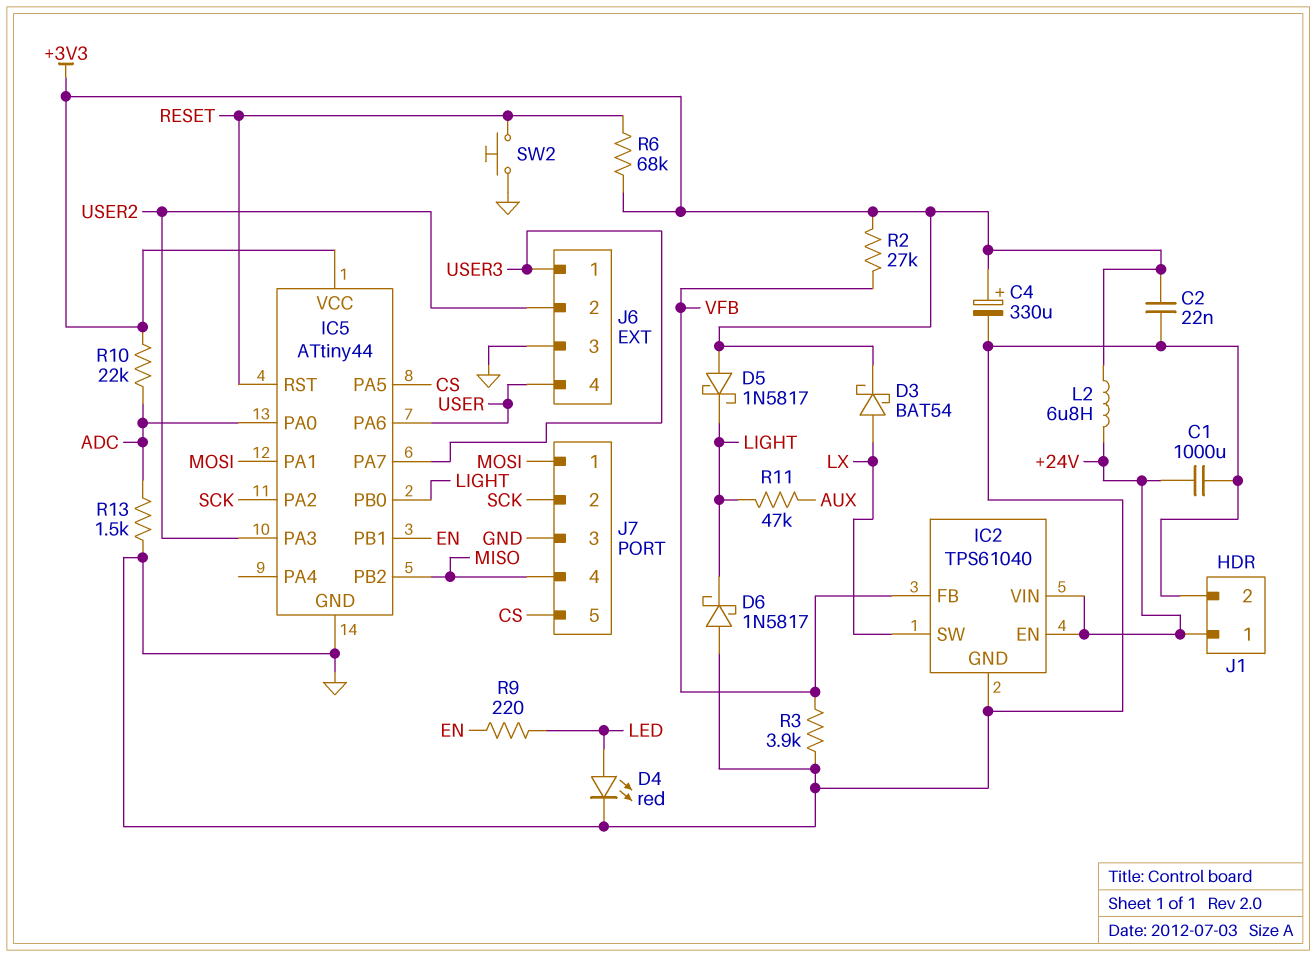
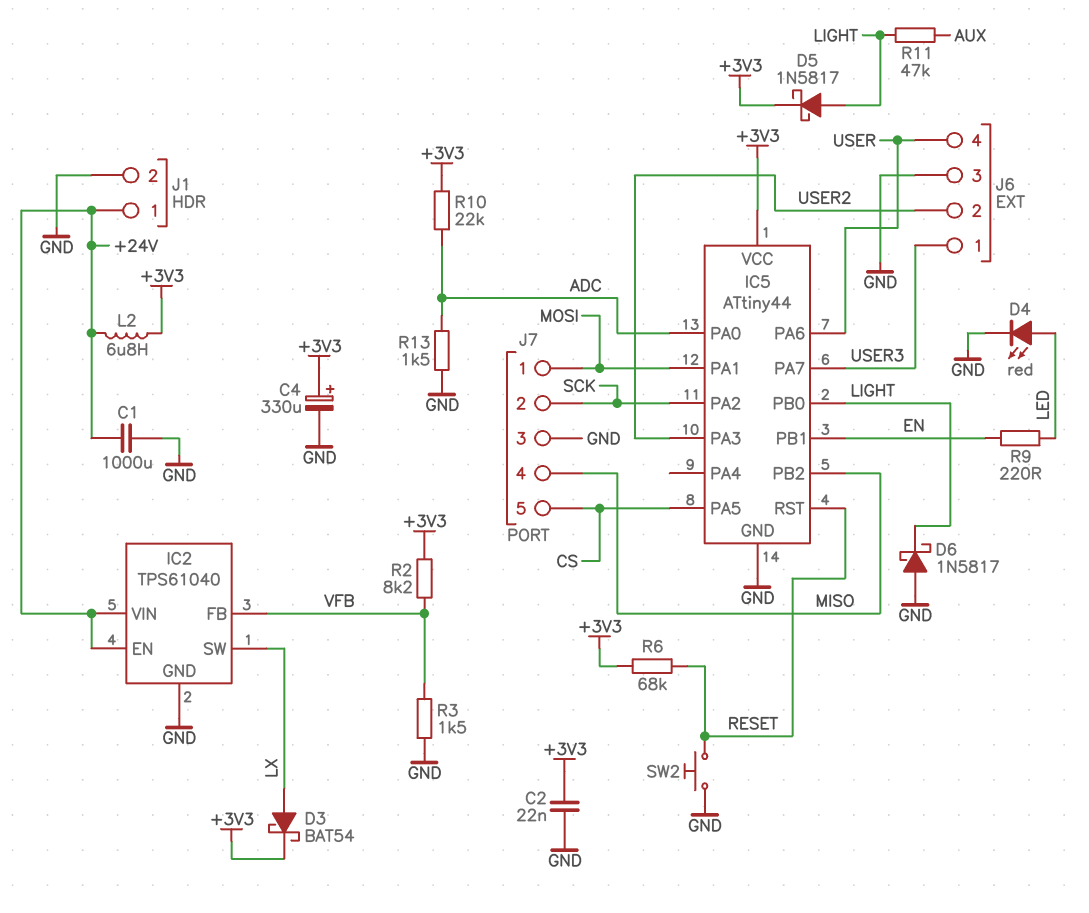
D5: schottky 1N5817 (A +3V3, K LIGHT) -> schottky 1N5817 (A LIGHT, K +3V3)
R2: 27k (+3V3, VFB) -> 8.2k (+3V3, VFB)
R3: 3.9k (GND, VFB) -> 1.5k (GND, VFB)

